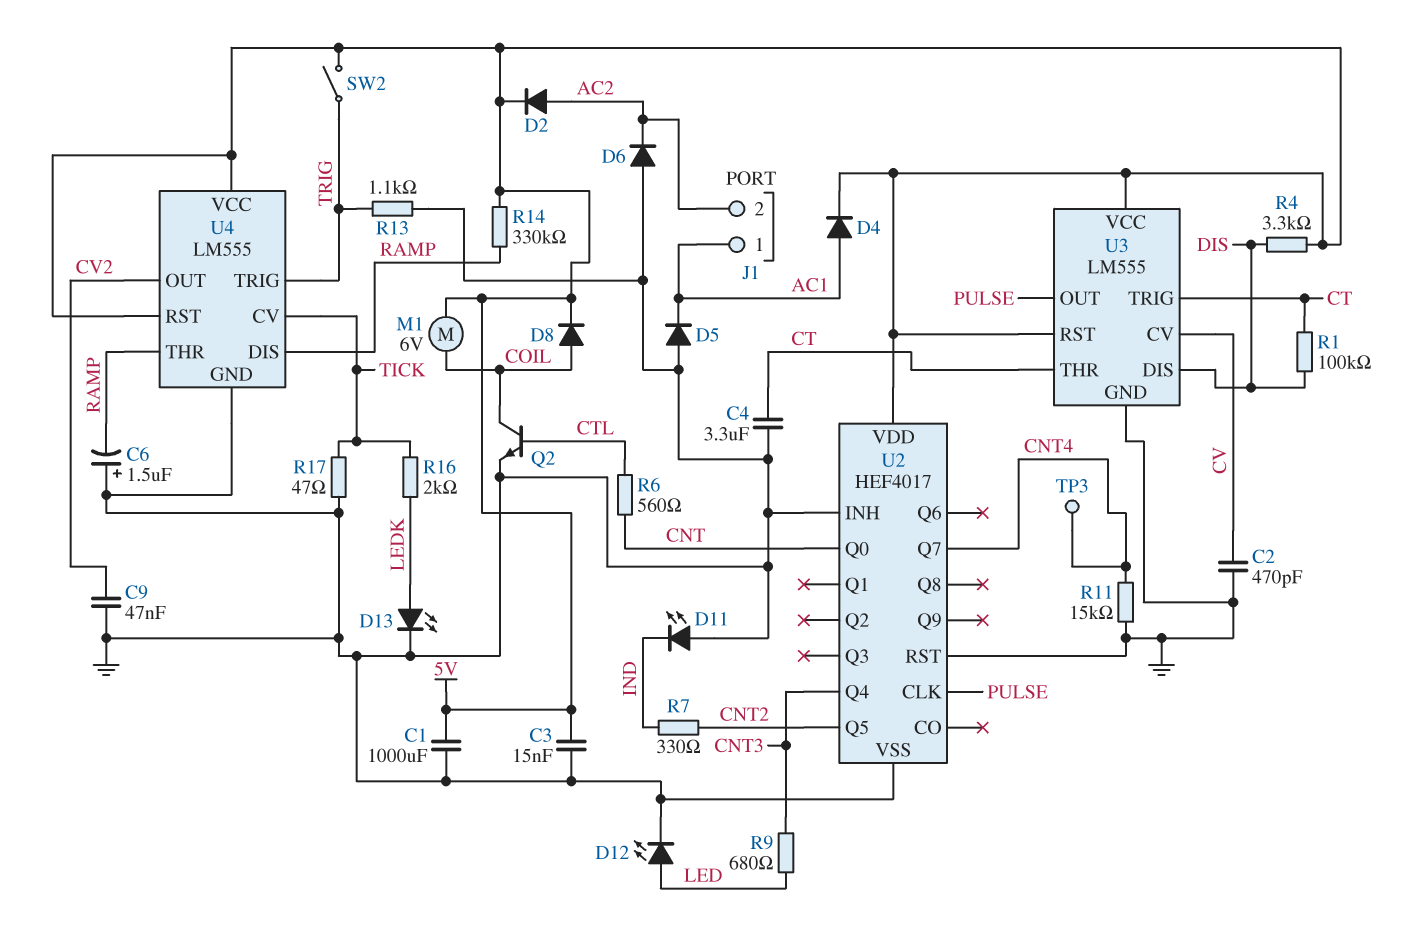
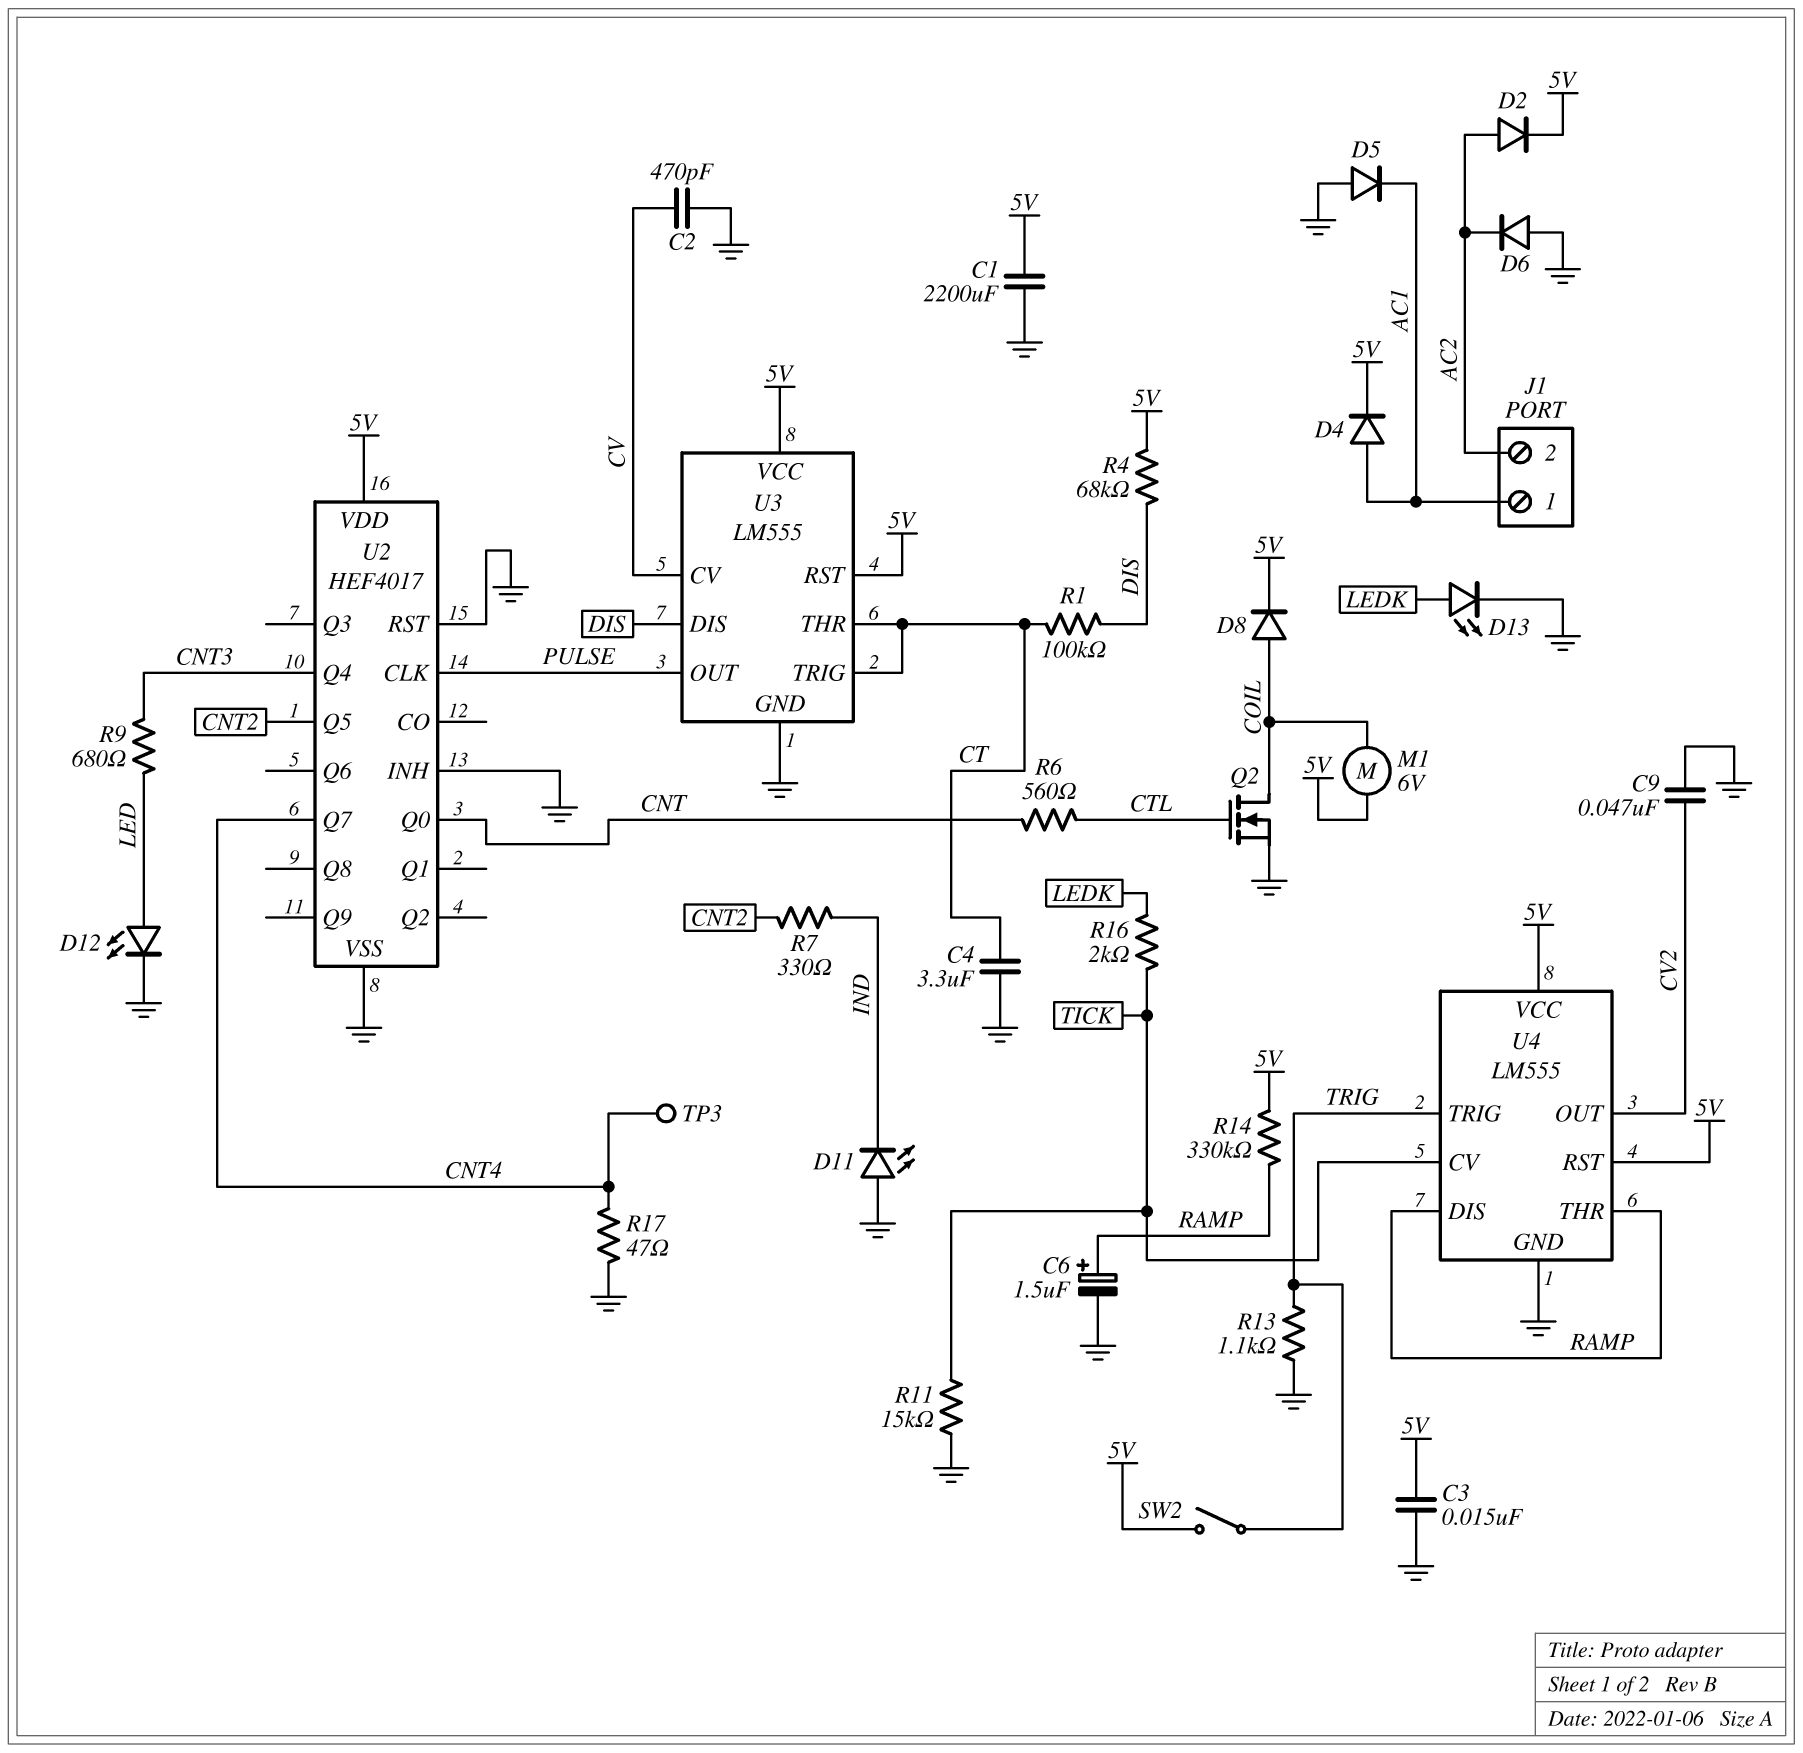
C1: 1000uF (5V, GND) -> 2200uF (5V, GND)
C6: 1.5uF (plus GND, minus RAMP) -> 1.5uF (plus RAMP, minus GND)
Q2: NPN (B CTL, C COIL, E GND) -> NMOS (G CTL, D COIL, S GND)
R4: 3.3k (5V, DIS) -> 68k (5V, DIS)
R11: 15k (CNT4, GND) -> 15k (GND, TICK)
R17: 47 (GND, TICK) -> 47 (CNT4, GND)

